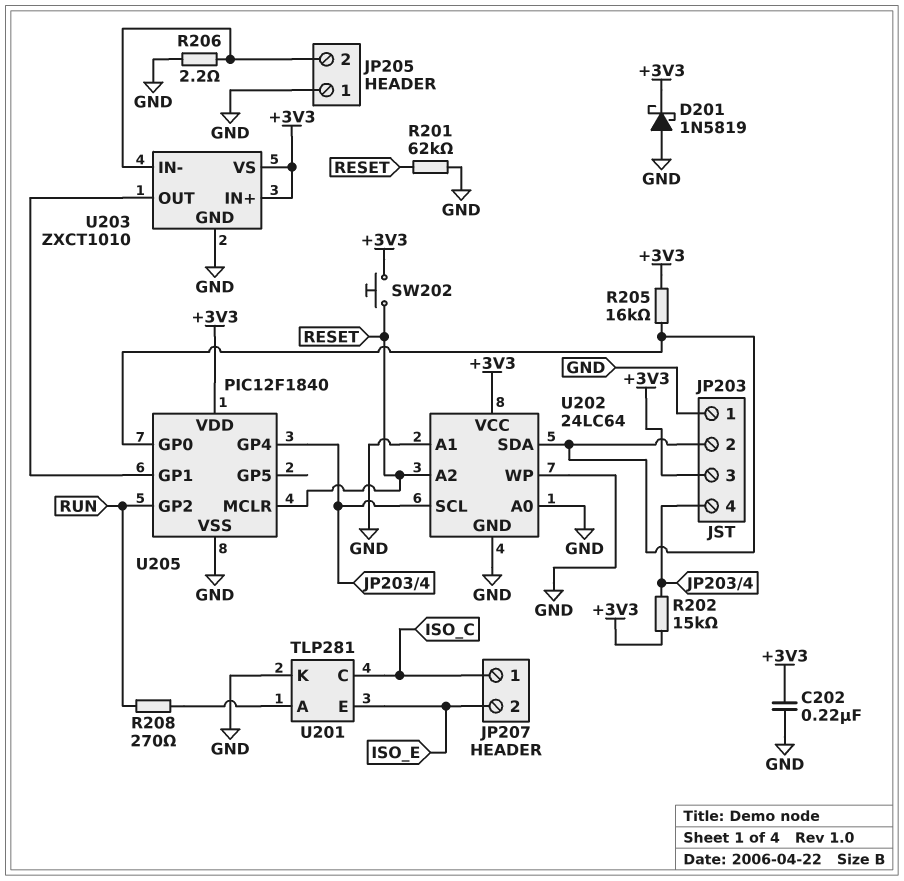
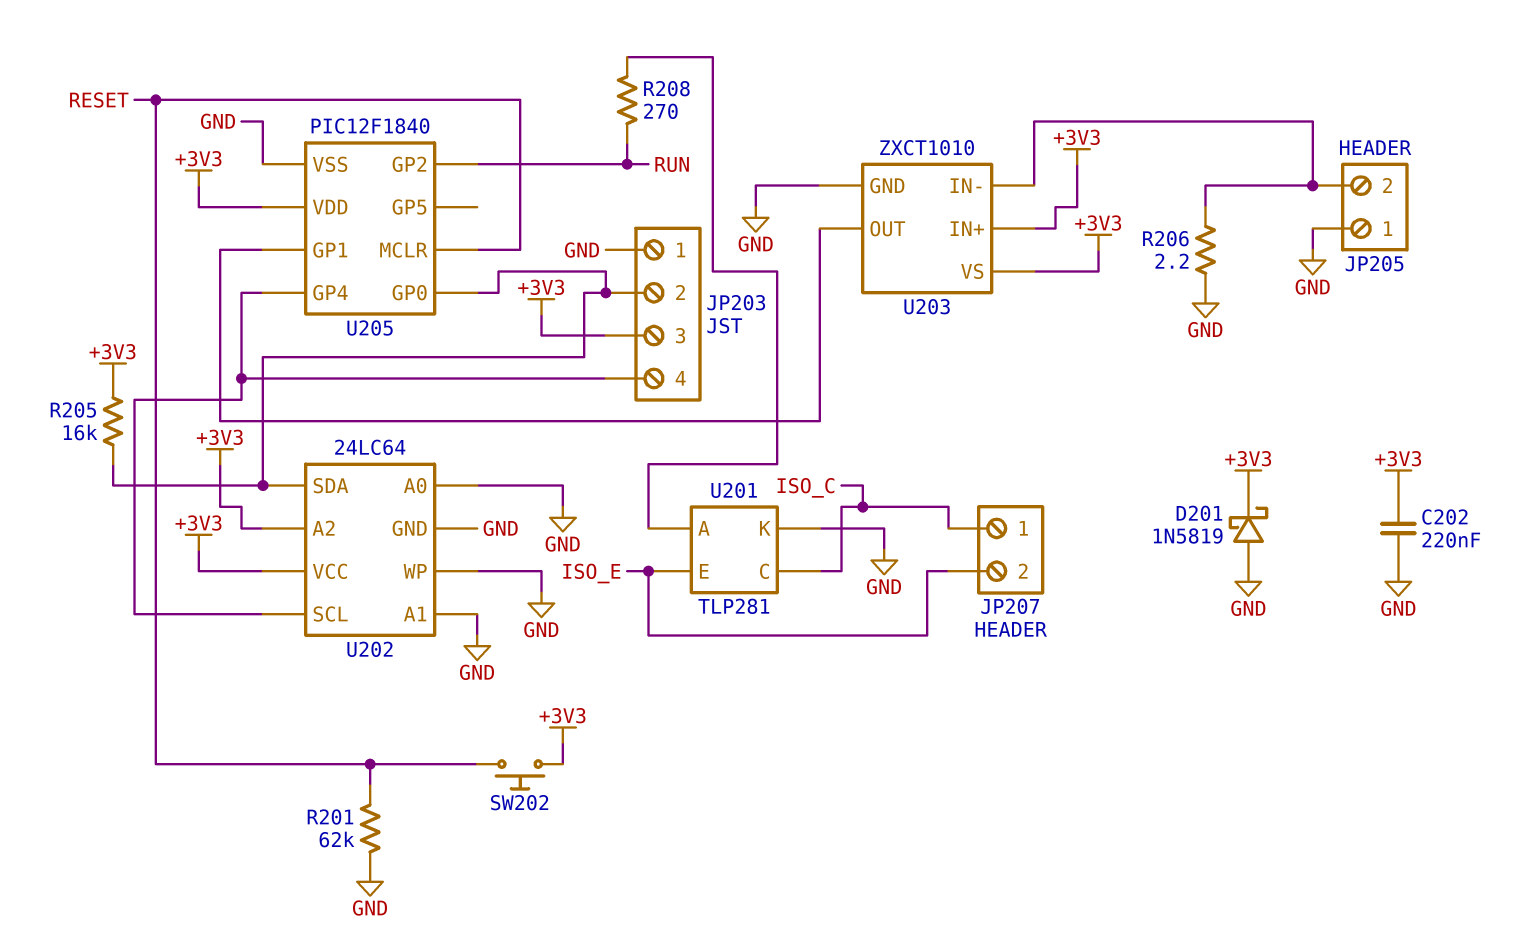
R202: 15k (+3V3, JP203/4) -> none
U202 pin A2: RESET -> +3V3

